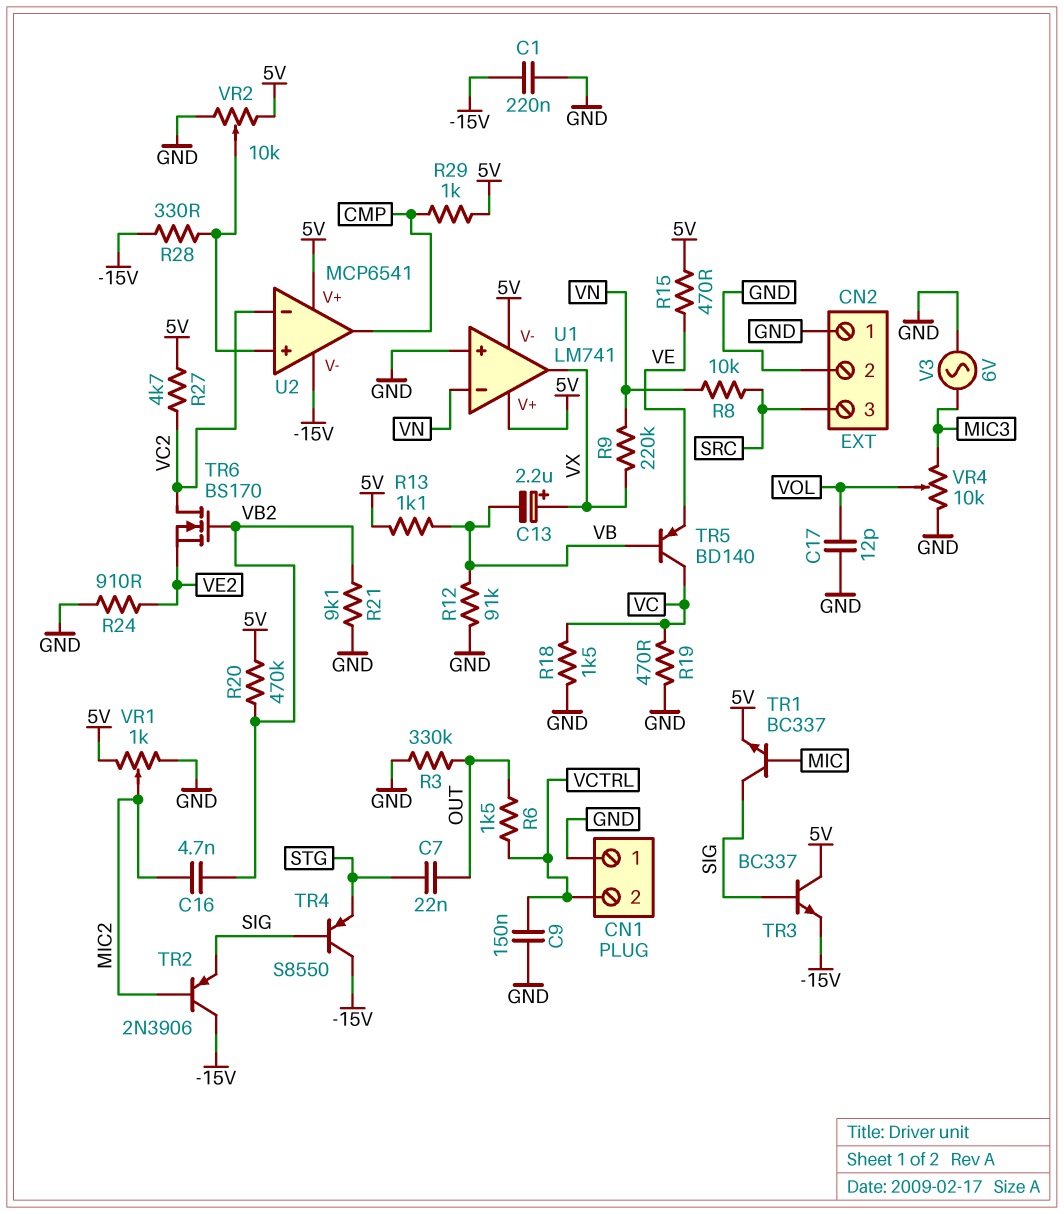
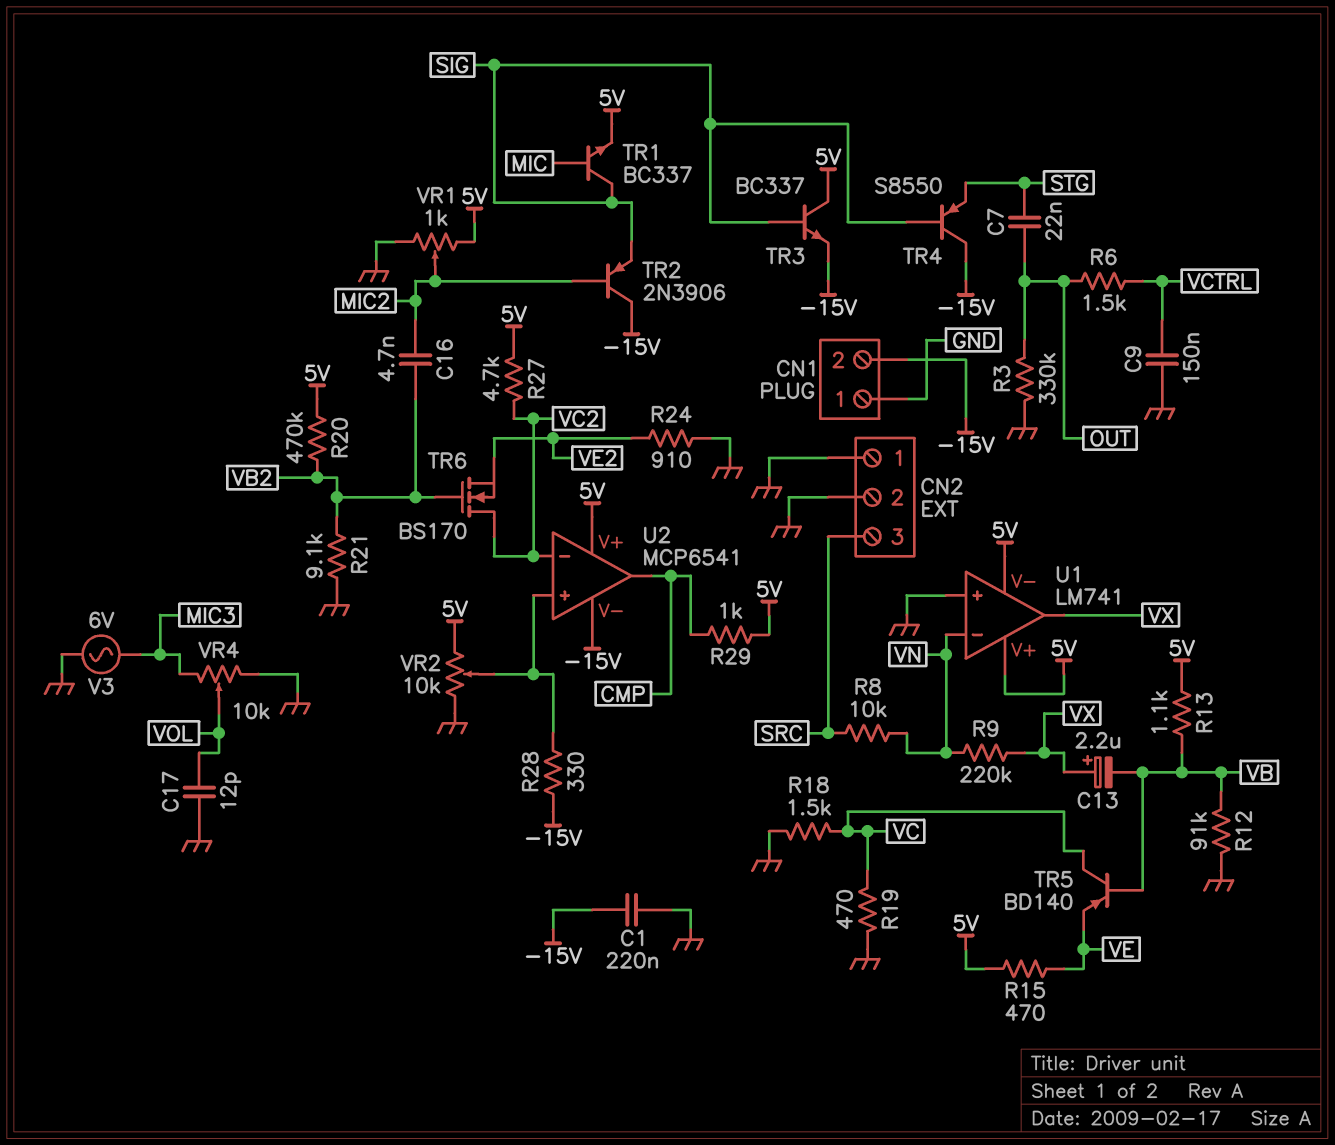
CN1 pin 2: VCTRL -> -15V

